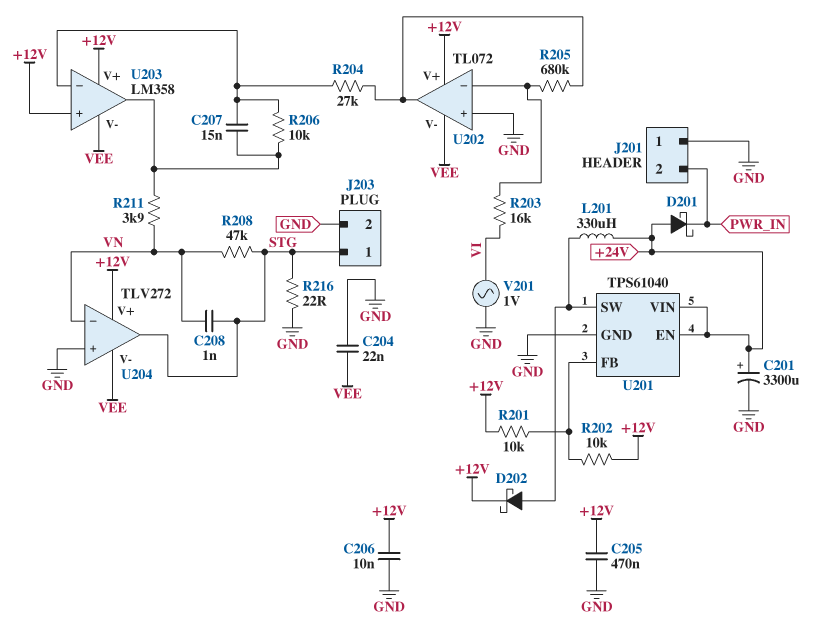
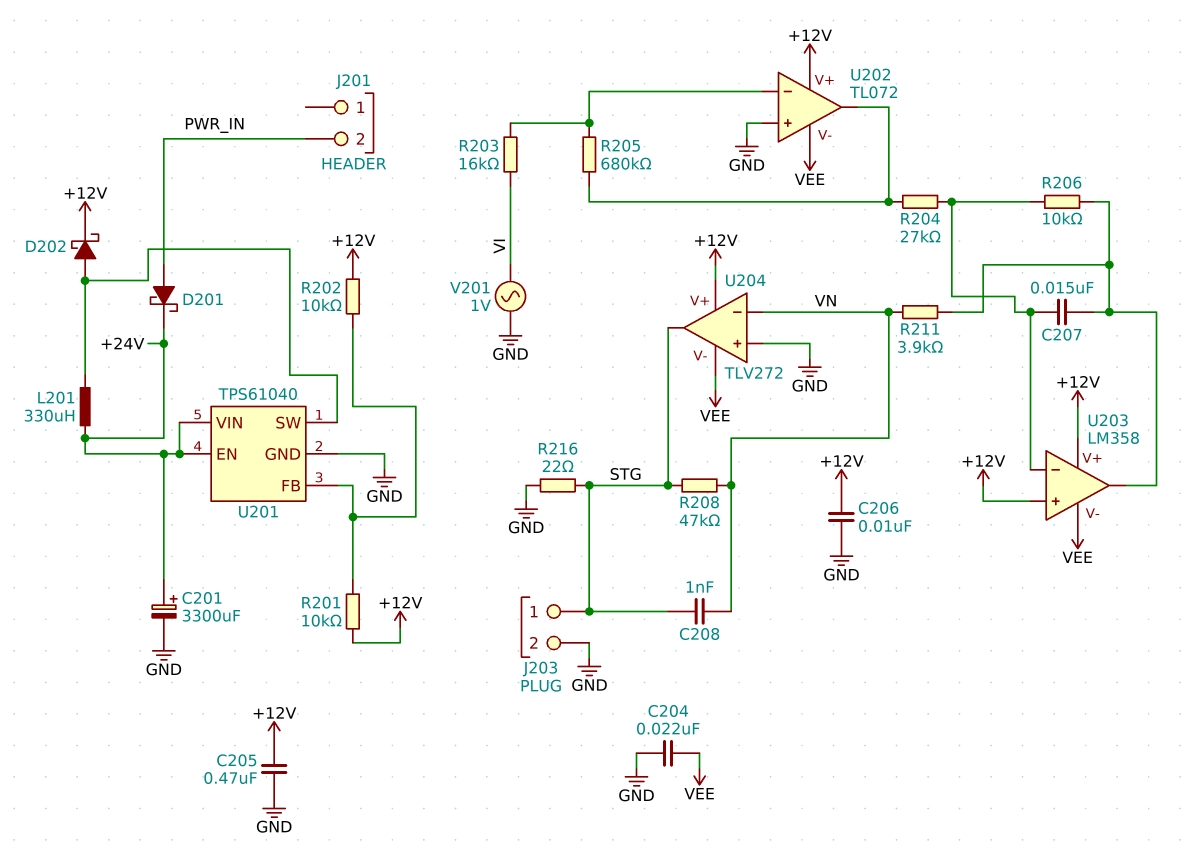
D201: schottky (A +24V, K PWR_IN) -> schottky (A PWR_IN, K +24V)
J201 pin 1: GND -> none

